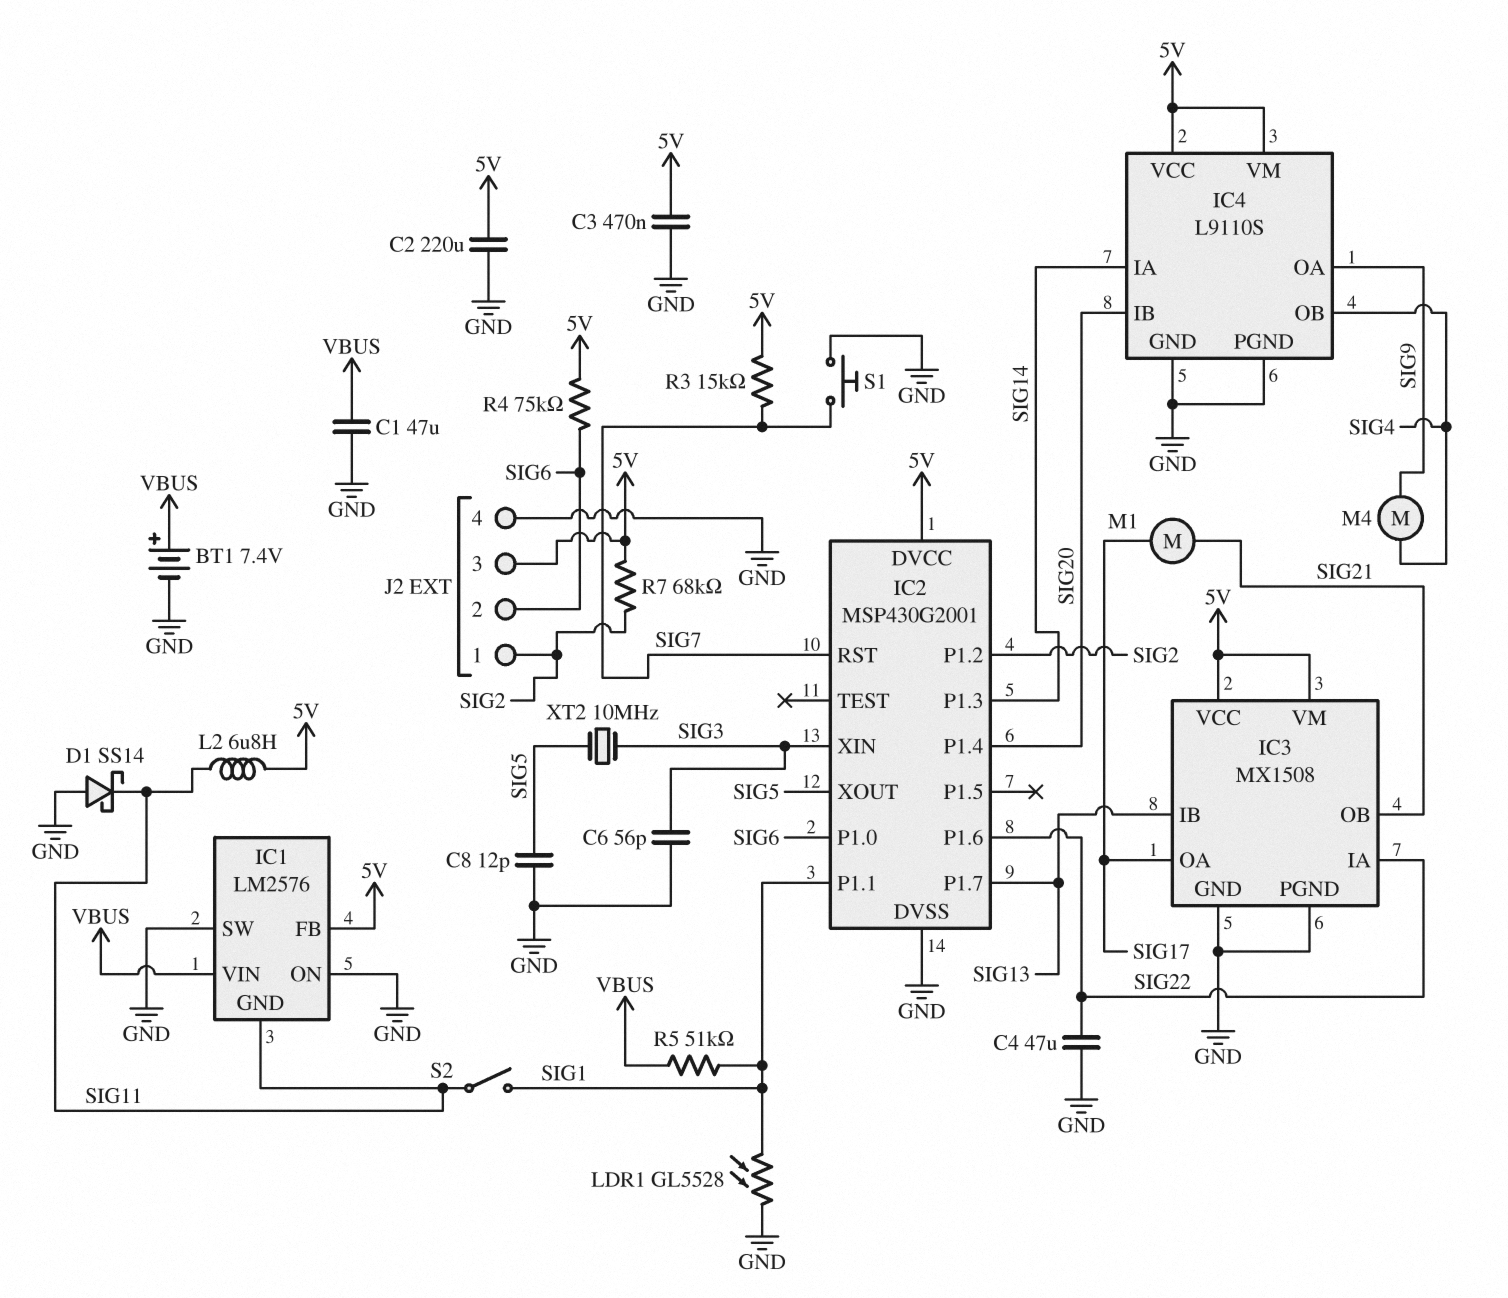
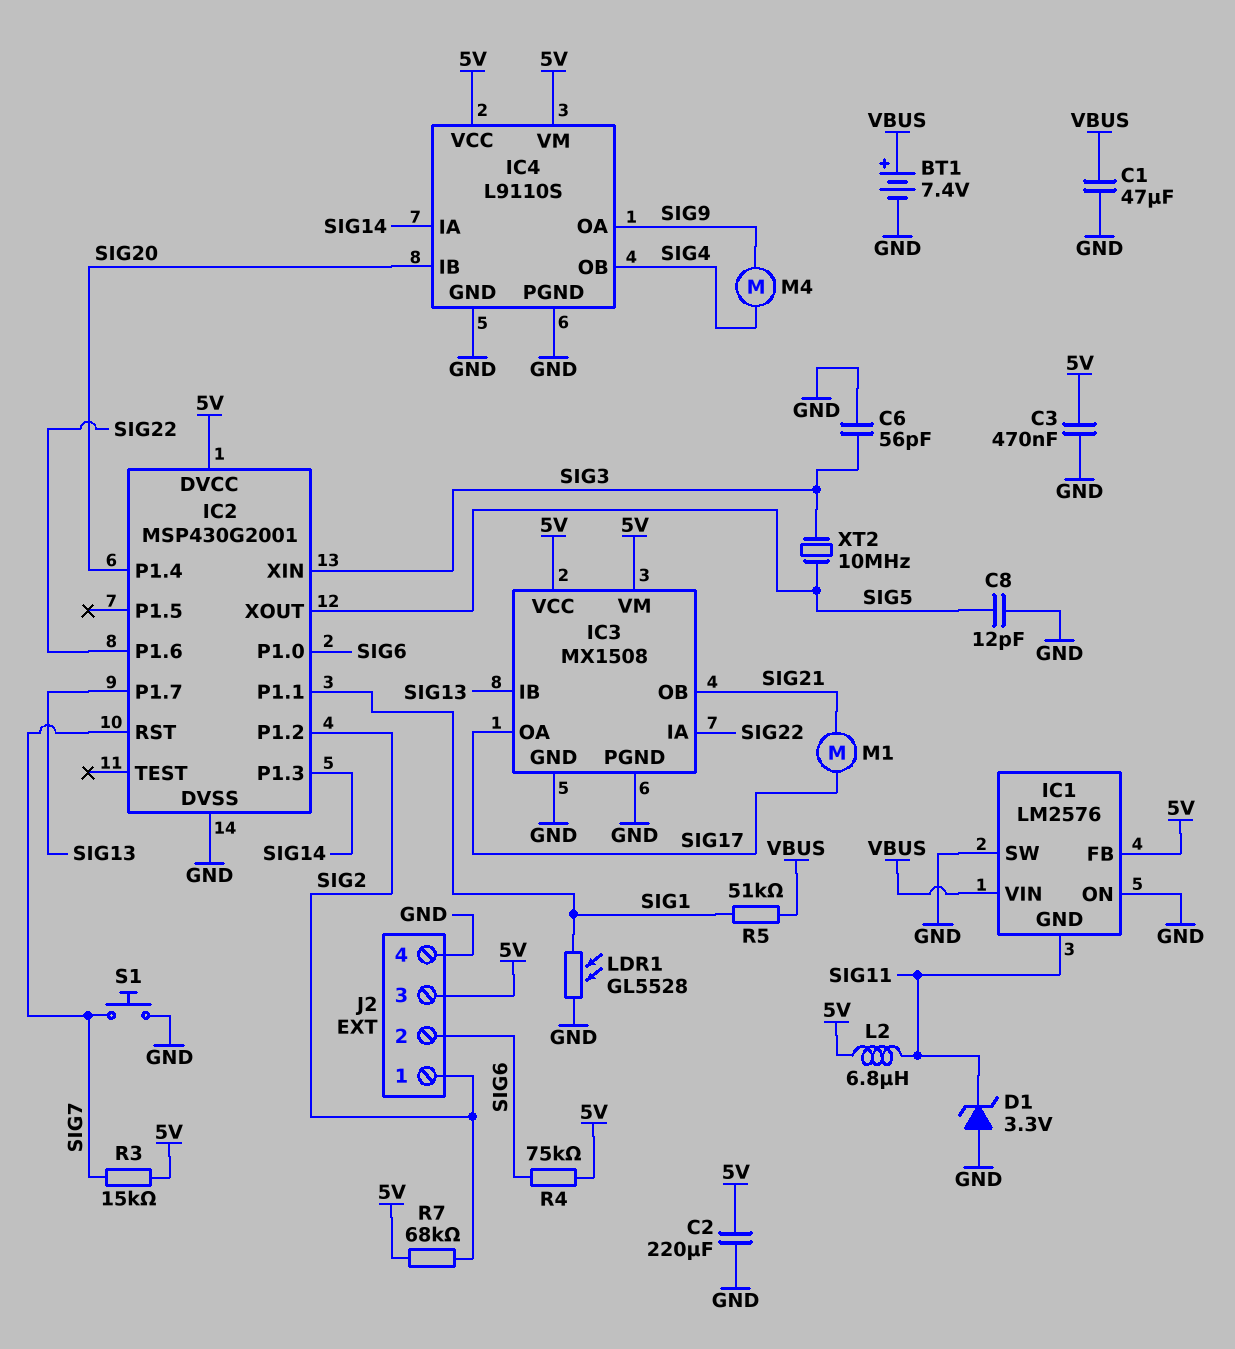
C4: 47uF (GND, SIG22) -> none
D1: schottky SS14 (A GND, K SIG11) -> zener 3.3V (A GND, K SIG11)
S2: switch (SIG1, SIG11) -> none

